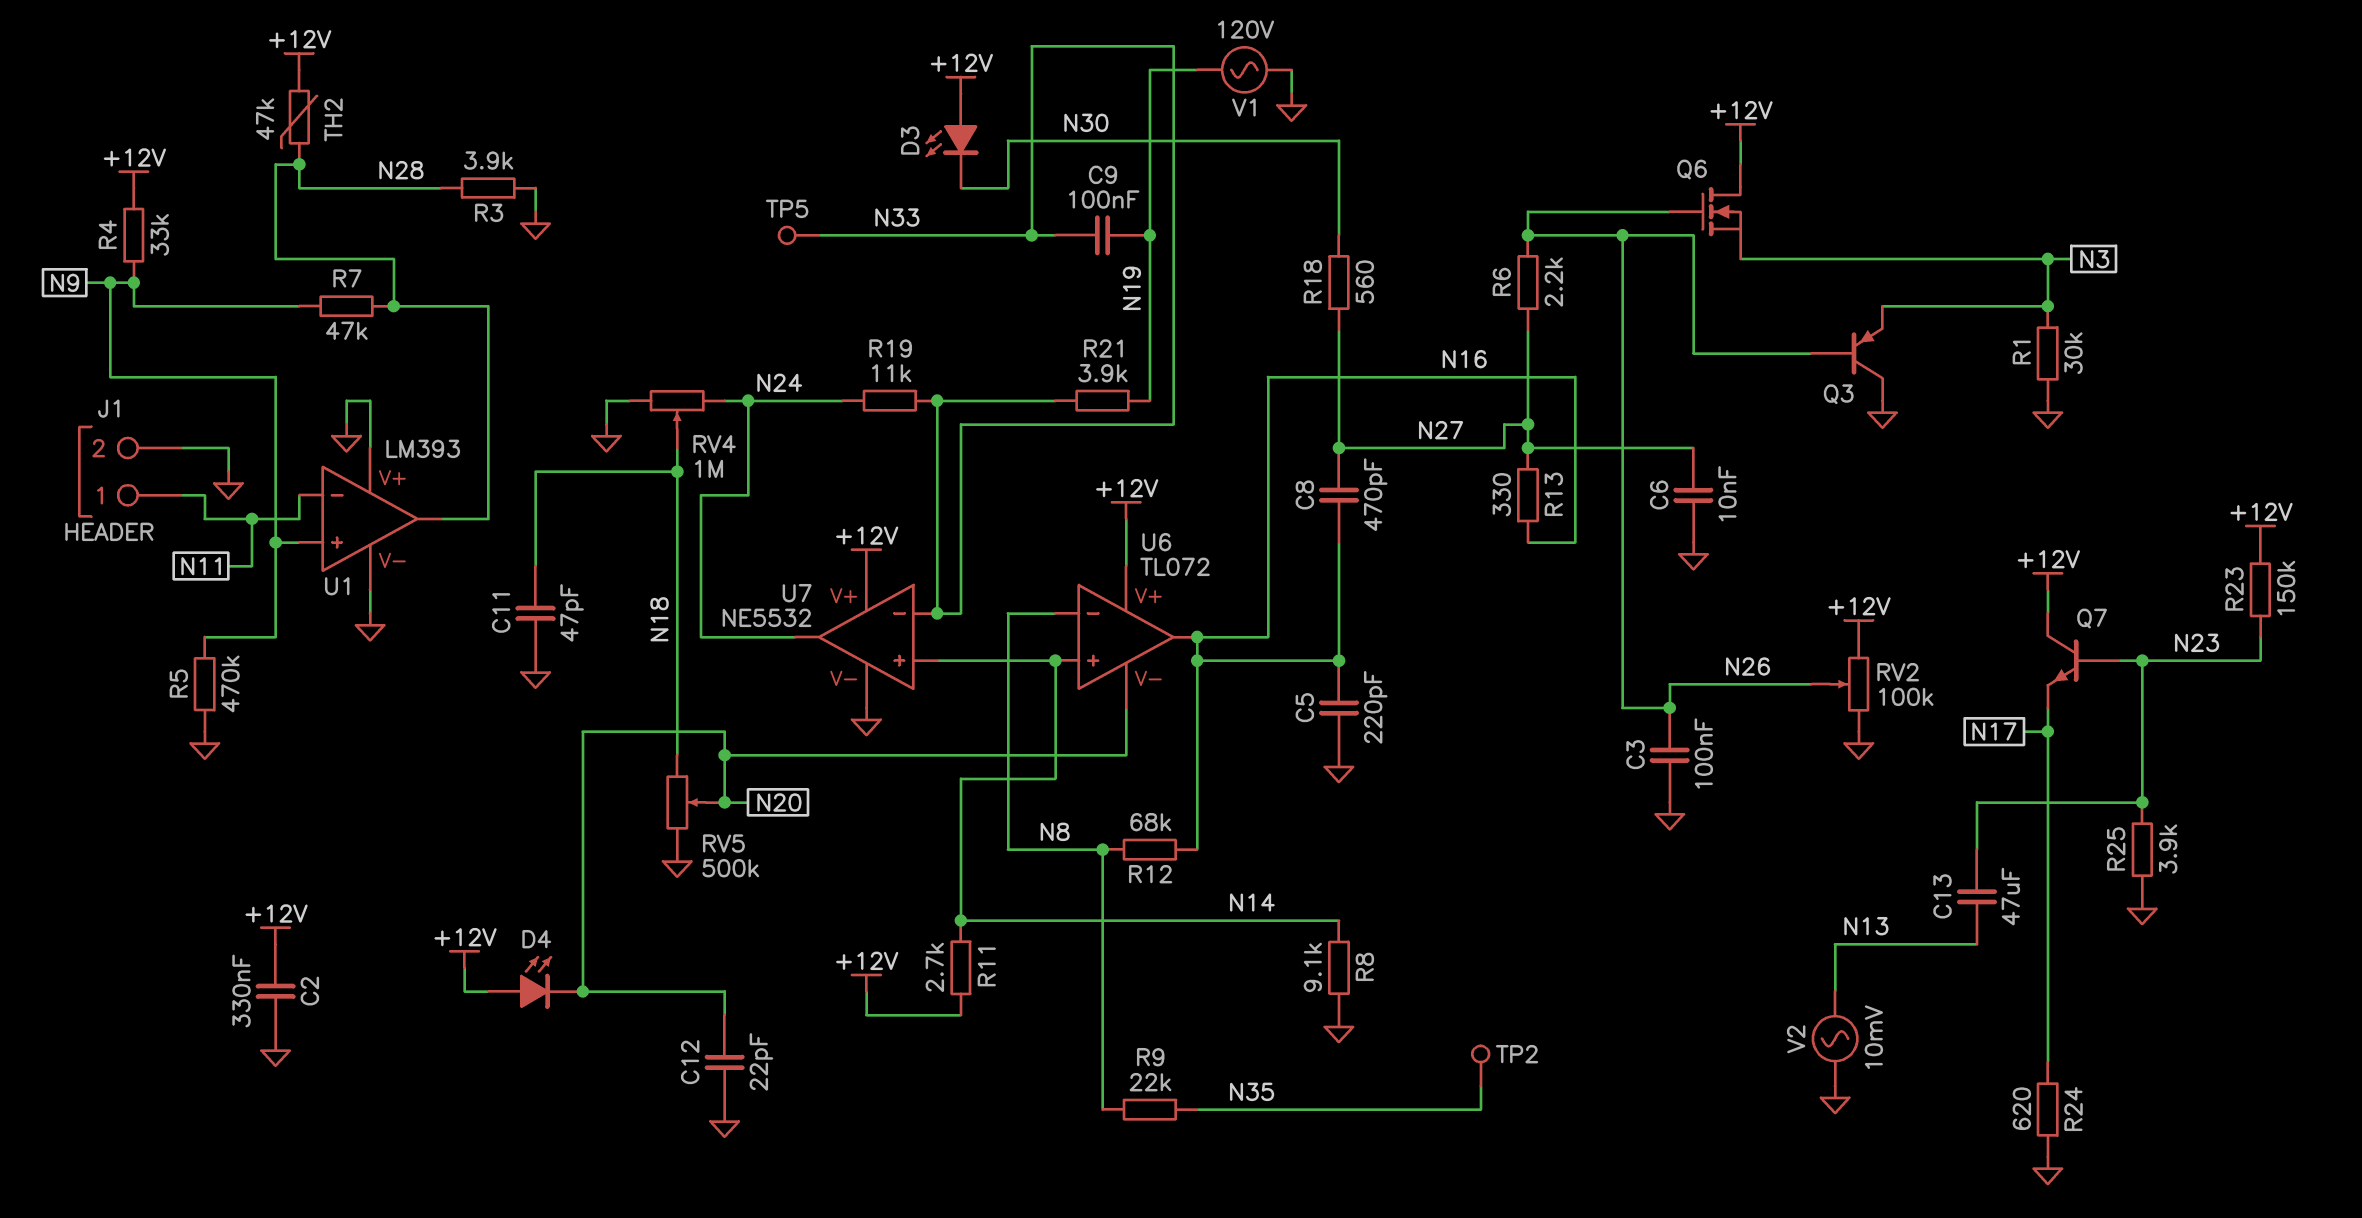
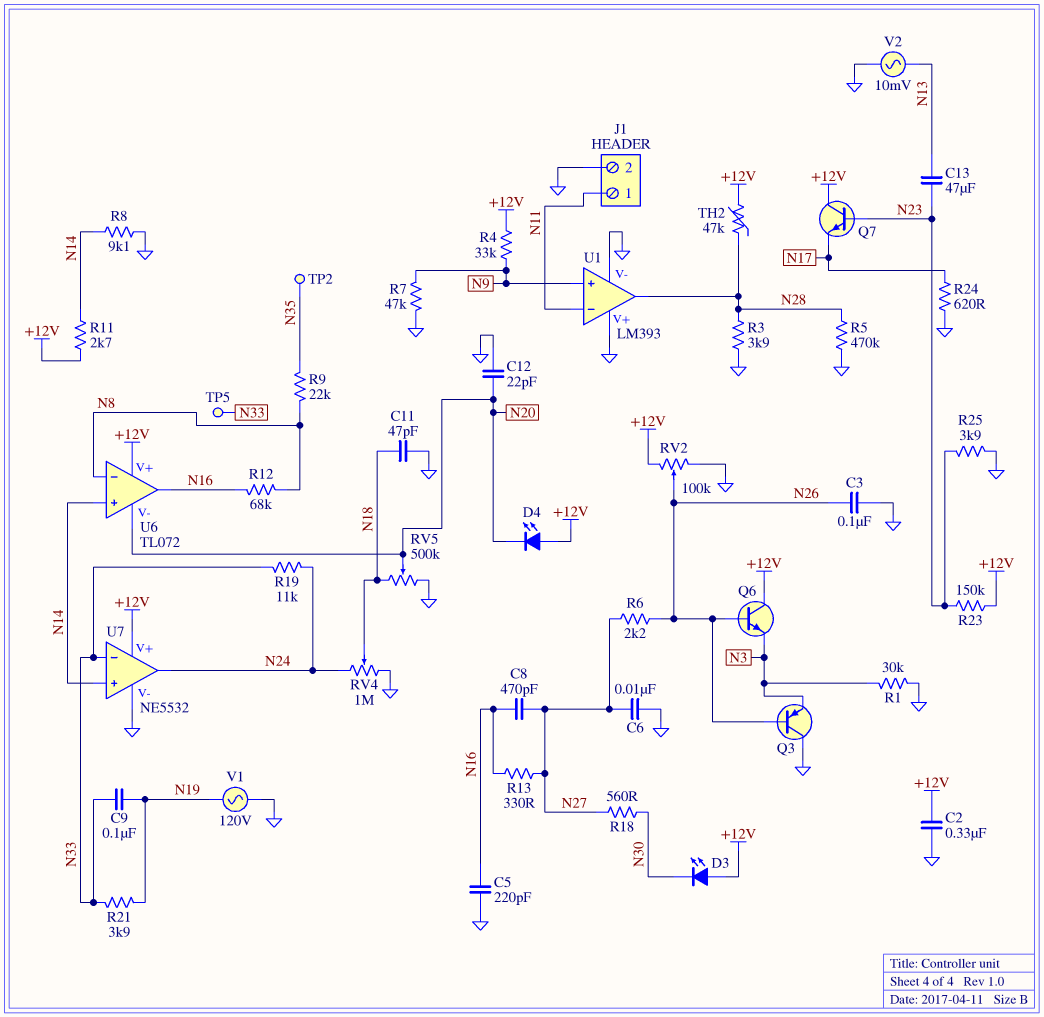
Q6: NMOS (G N26, D +12V, S N3) -> NPN (B N26, C +12V, E N3)
R5: 470k (GND, N9) -> 470k (GND, N28)
R7: 47k (N9, N28) -> 47k (GND, N9)

